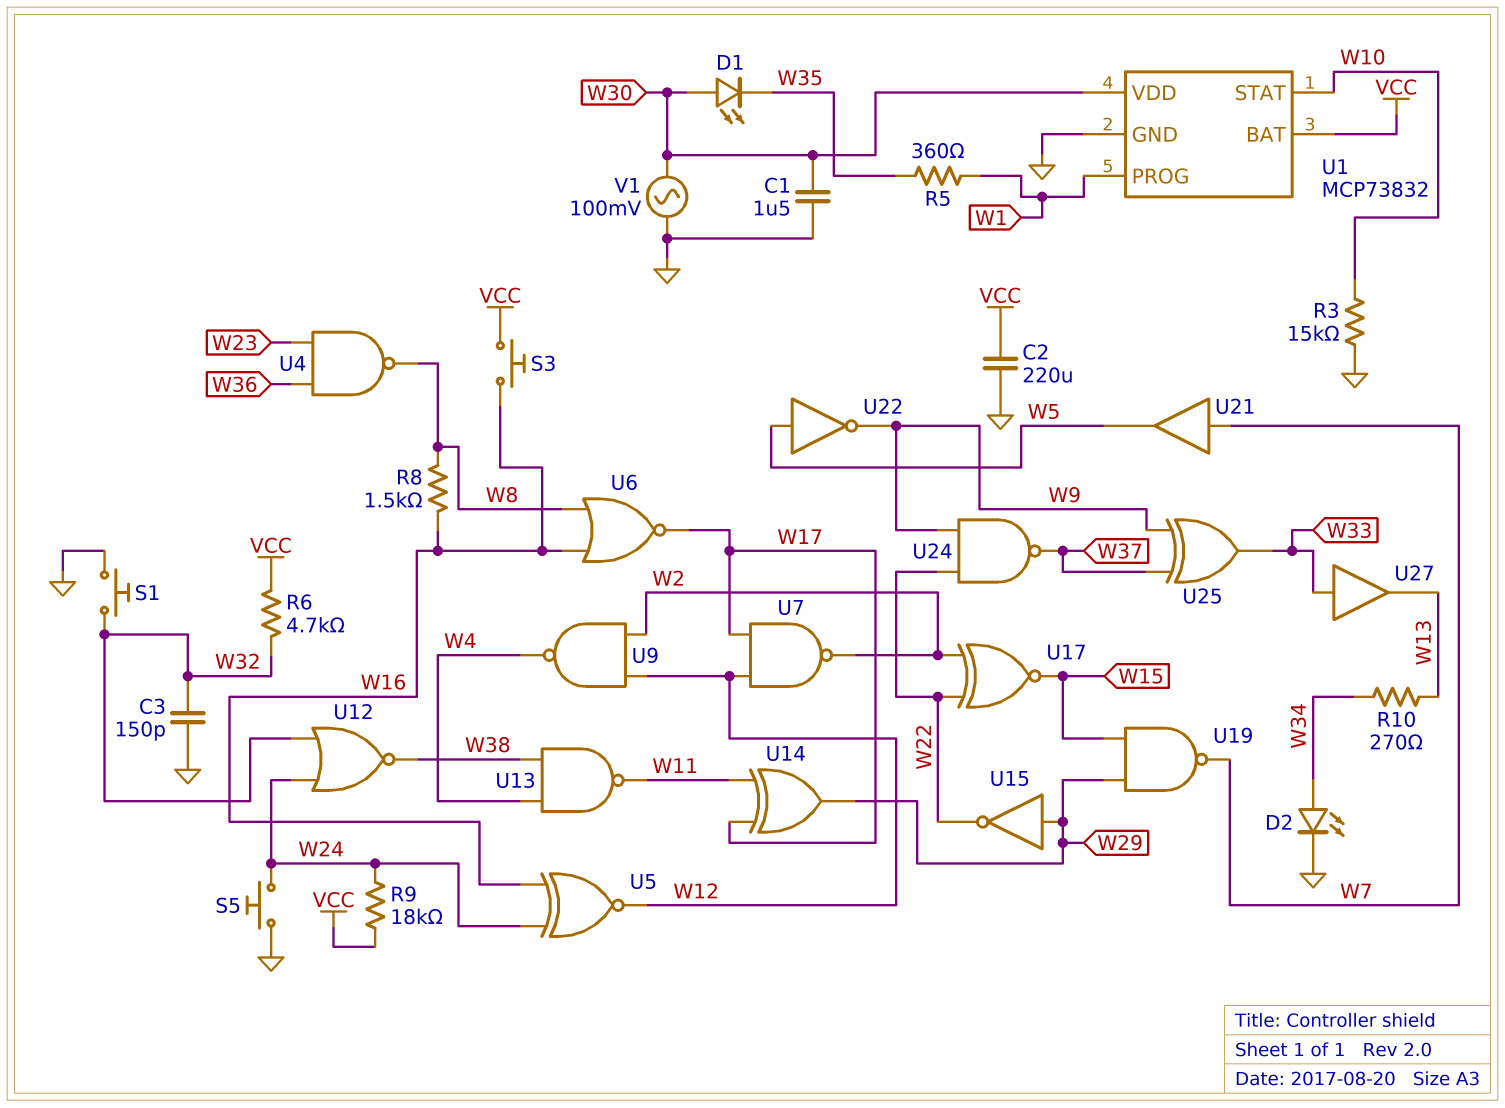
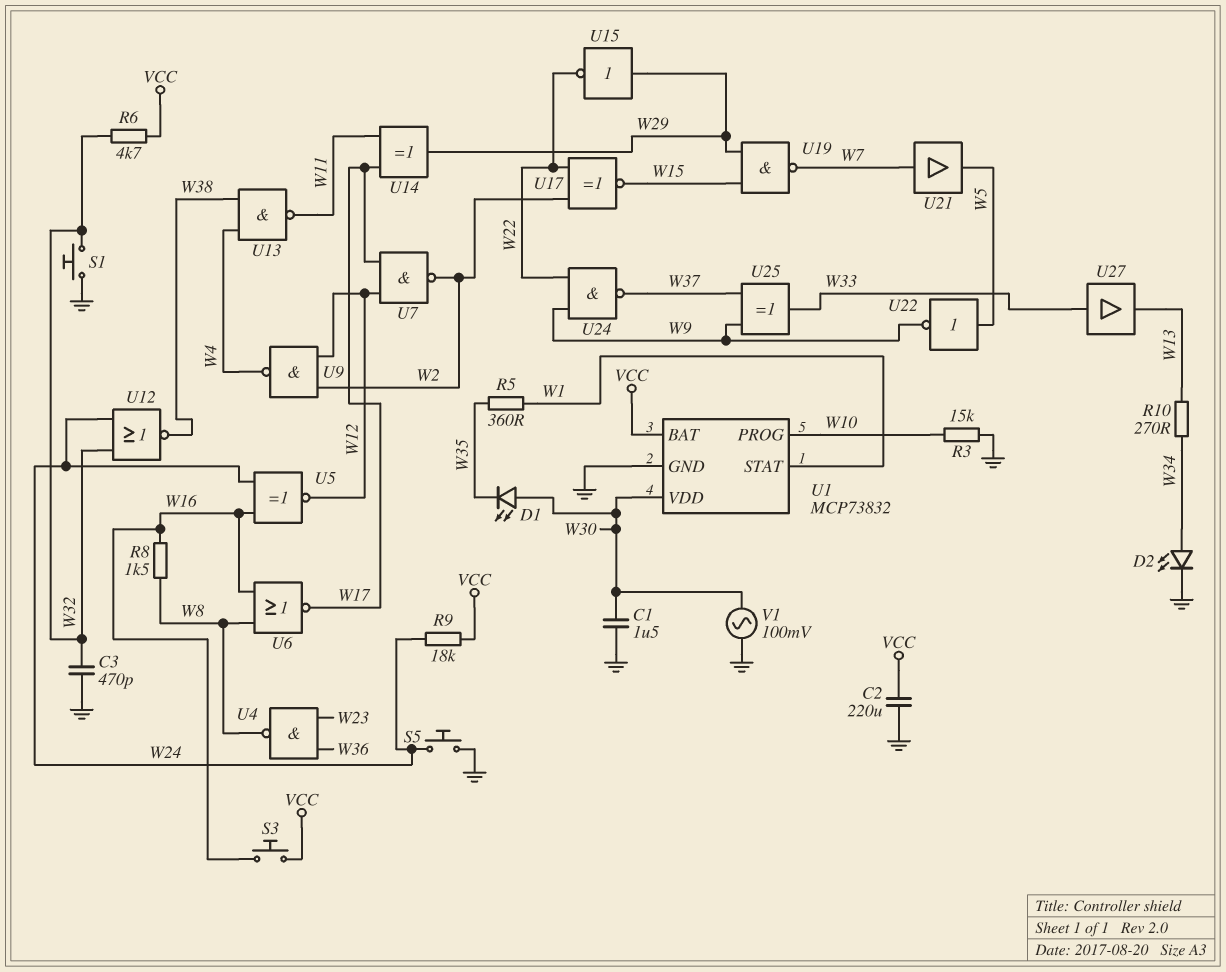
C3: 150pF (GND, W32) -> 470pF (GND, W32)
U1 pin PROG: W1 -> W10
U1 pin STAT: W10 -> W1

